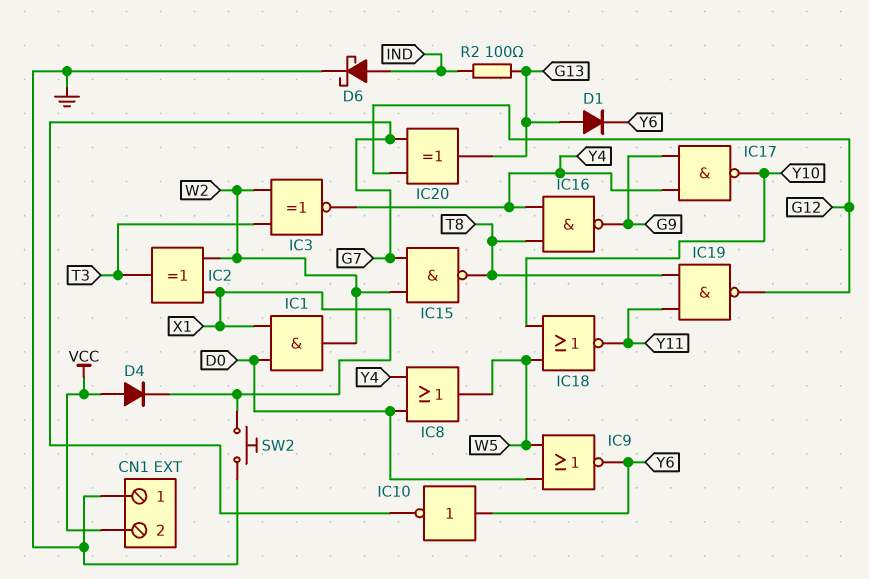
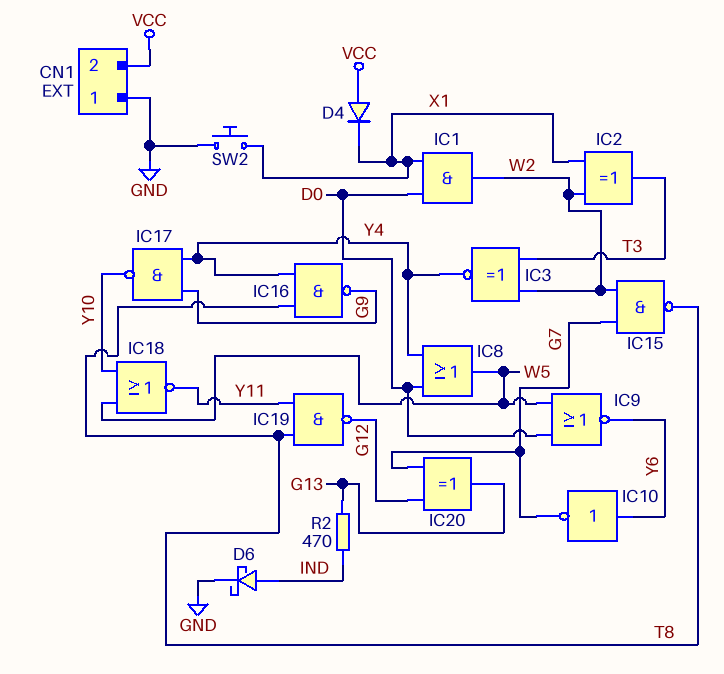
D1: diode (A G13, K Y6) -> none
R2: 100 (G13, IND) -> 470 (G13, IND)

